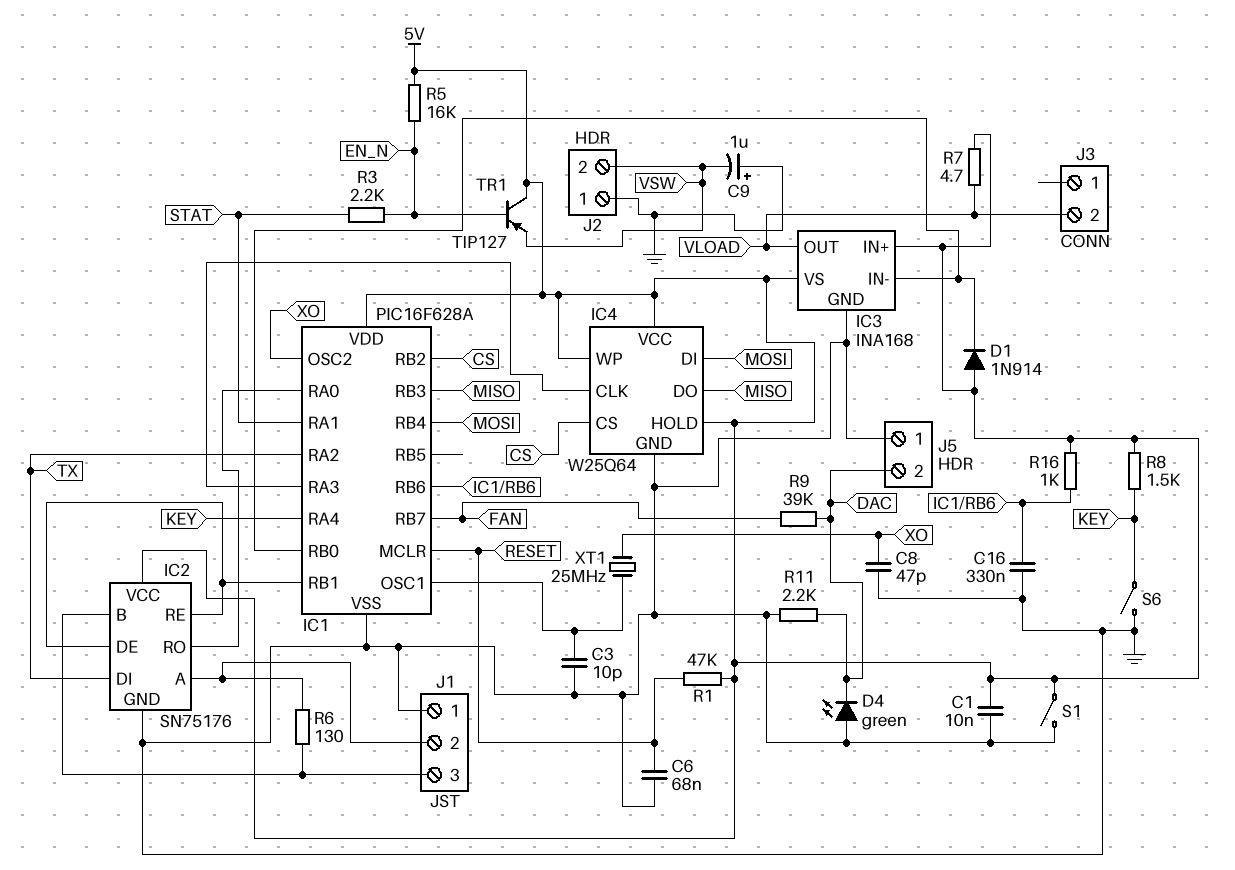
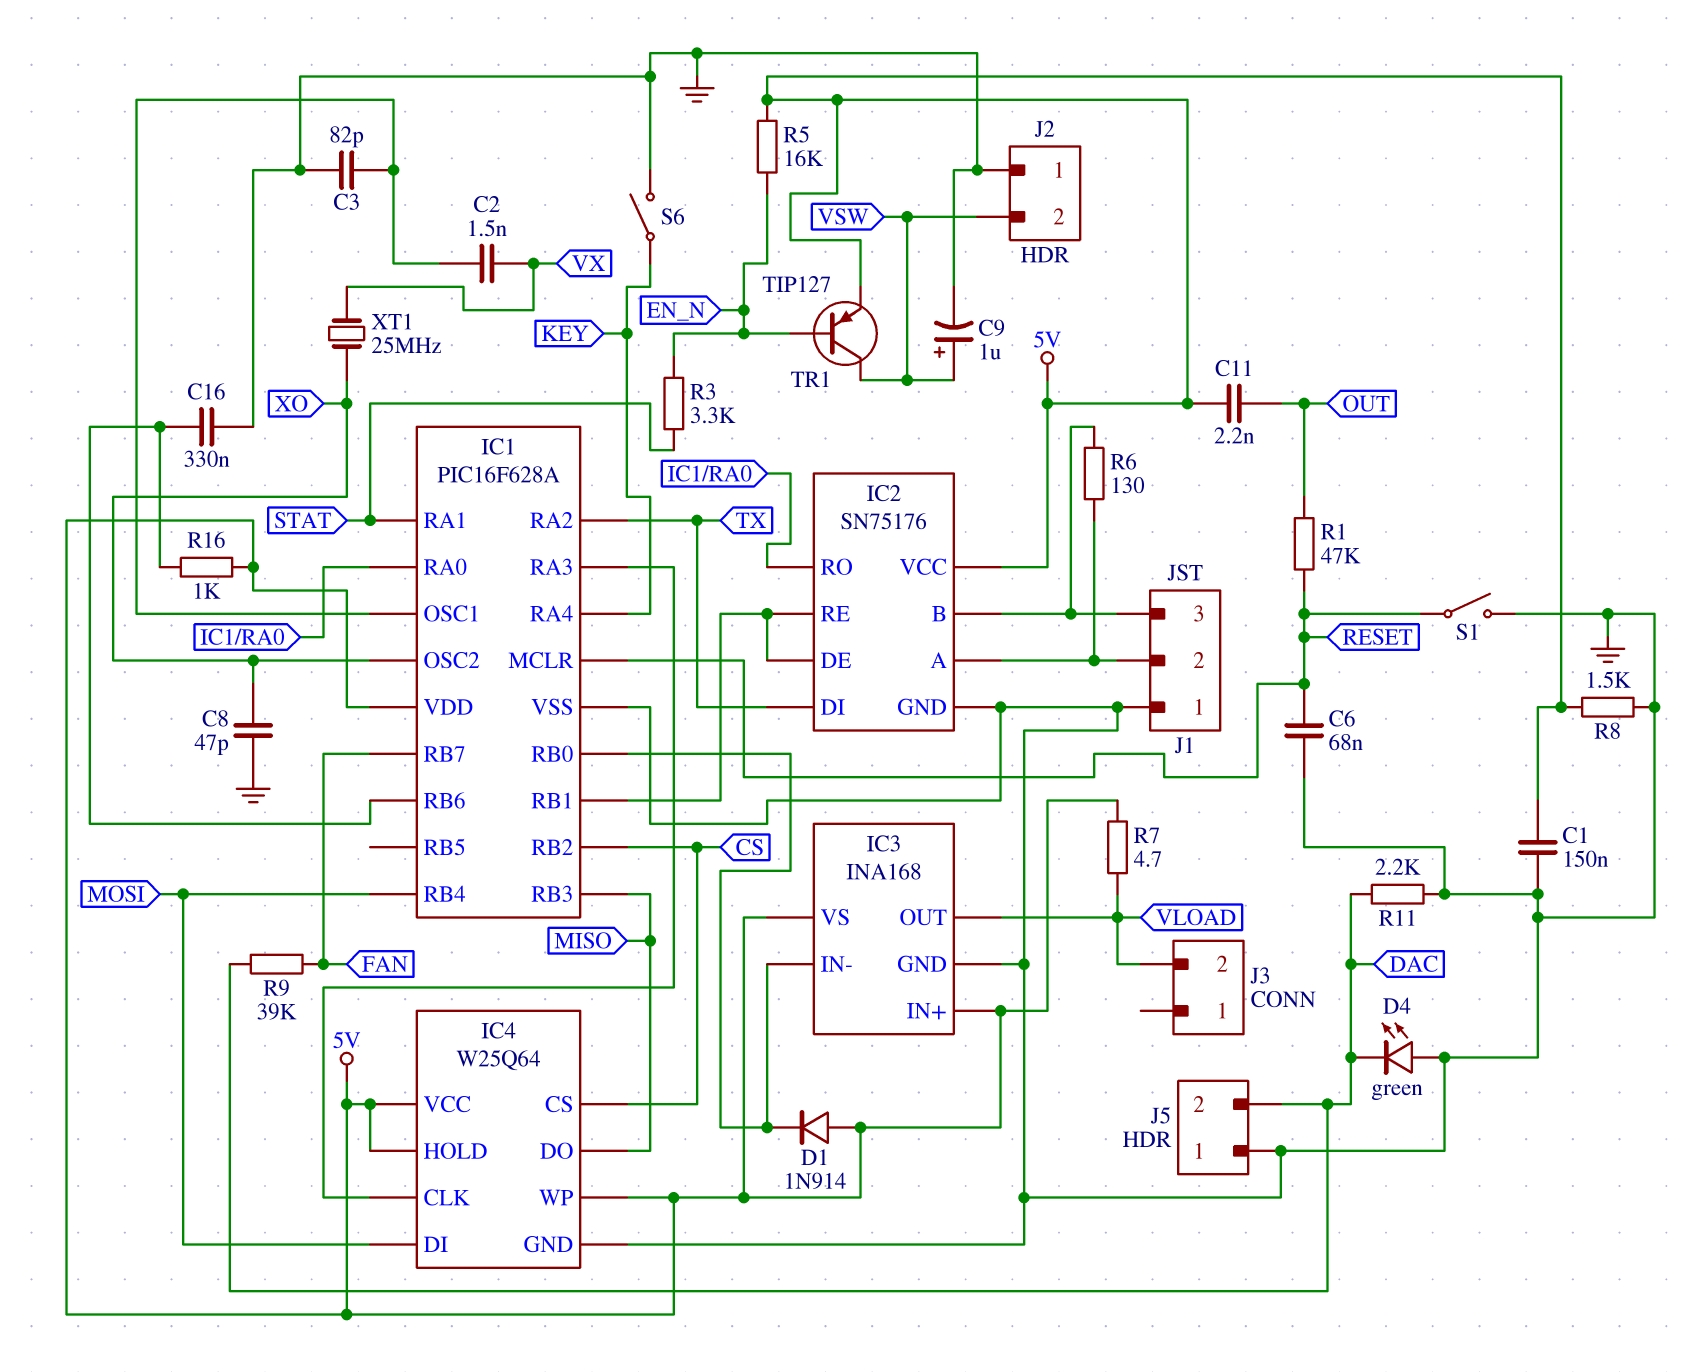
C1: 10nF (5V, GND) -> 150nF (5V, GND)
C2: none -> 1.5nF (IC1/OSC1, VX)
C3: 10pF (GND, IC1/OSC1) -> 82pF (GND, IC1/OSC1)
C9: 1uF (plus GND, minus VSW) -> 1uF (plus VSW, minus GND)
C11: none -> 2.2nF (5V, OUT)
R1: 47k (5V, RESET) -> 47k (OUT, RESET)
R3: 2.2k (EN_N, STAT) -> 3.3k (EN_N, STAT)
R8: 1.5k (5V, KEY) -> 1.5k (5V, GND)
S1: switch (5V, GND) -> switch (GND, RESET)
TR1: PNP TIP127 (B EN_N, C 5V, E VSW) -> PNP TIP127 (B EN_N, C VSW, E 5V)
XT1: 25MHz (IC1/OSC1, XO) -> 25MHz (VX, XO)

